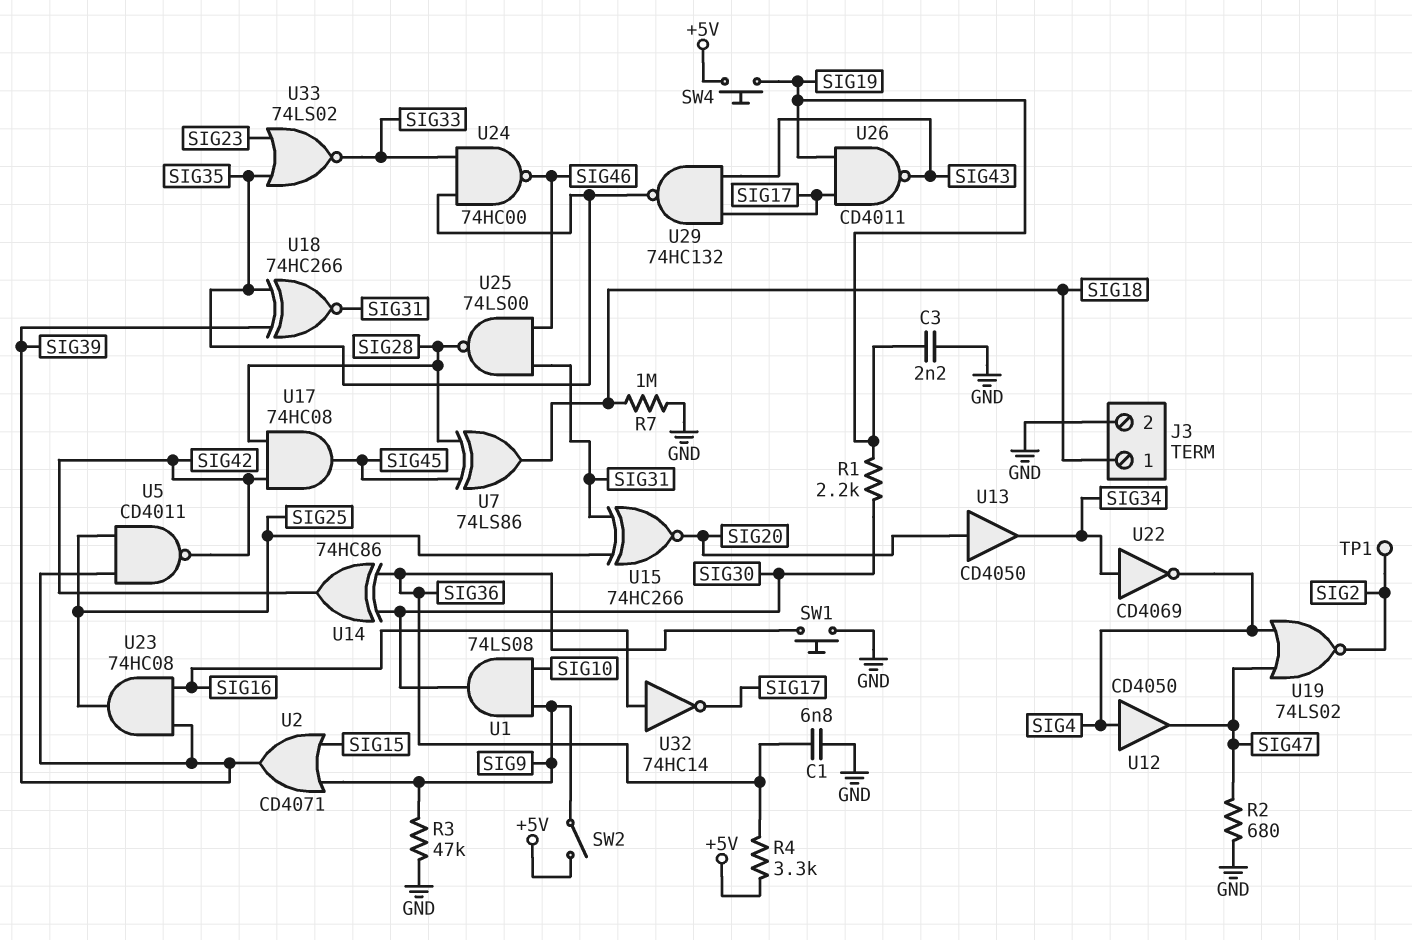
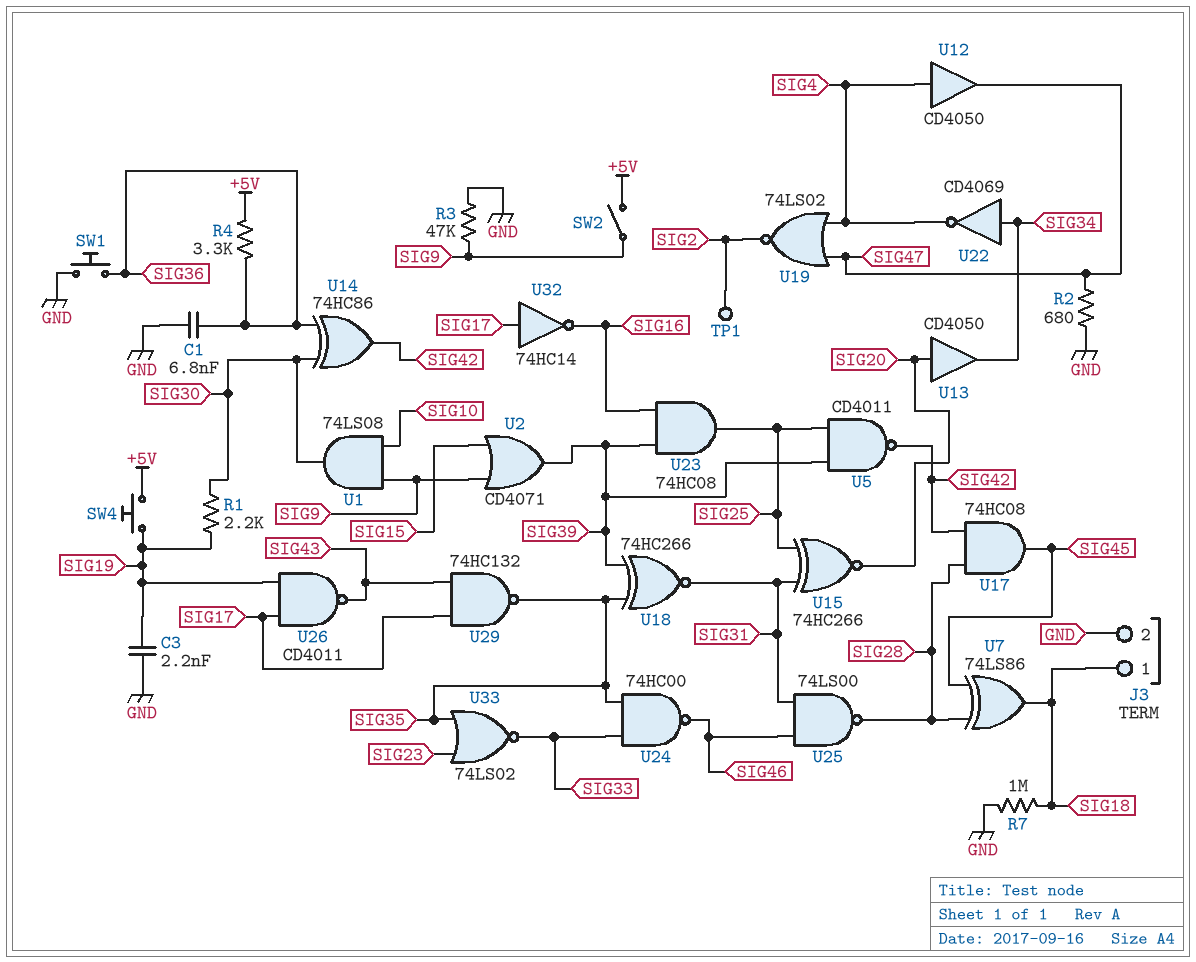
U32: NOT 74HC14 (in SIG16, out SIG17) -> NOT 74HC14 (in SIG17, out SIG16)

